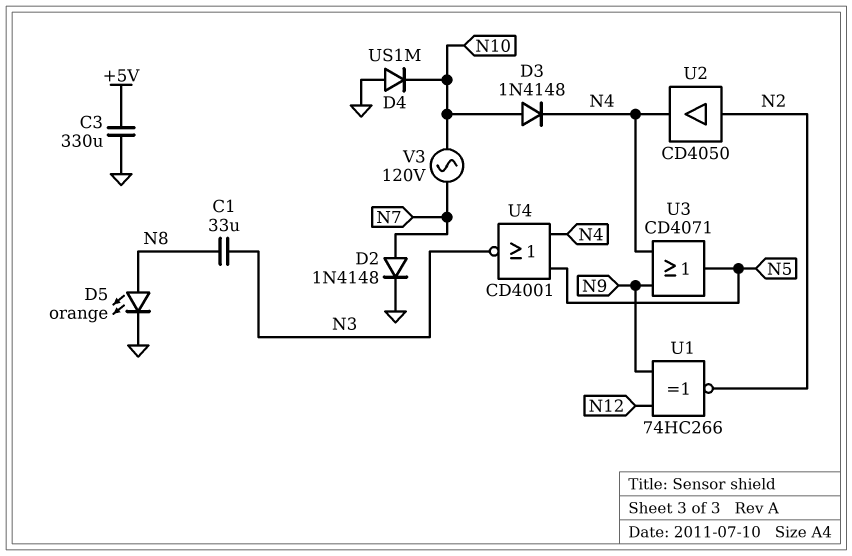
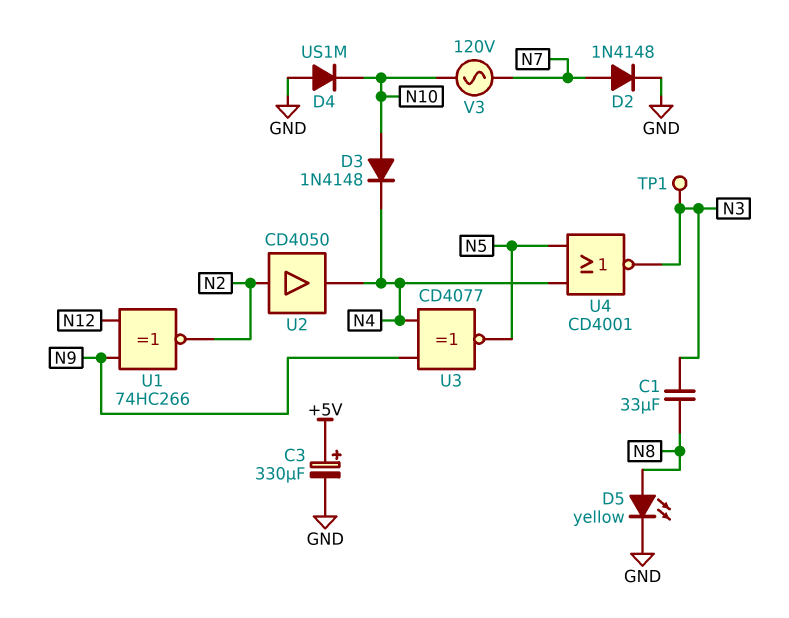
C3: 330uF (+5V, GND) -> 330uF (plus +5V, minus GND)
D5: LED orange (A N8, K GND) -> LED yellow (A N8, K GND)
TP1: none -> test point (N3)
U3: OR CD4071 (in N4, in N9, out N5) -> XNOR CD4077 (in N4, in N9, out N5)

